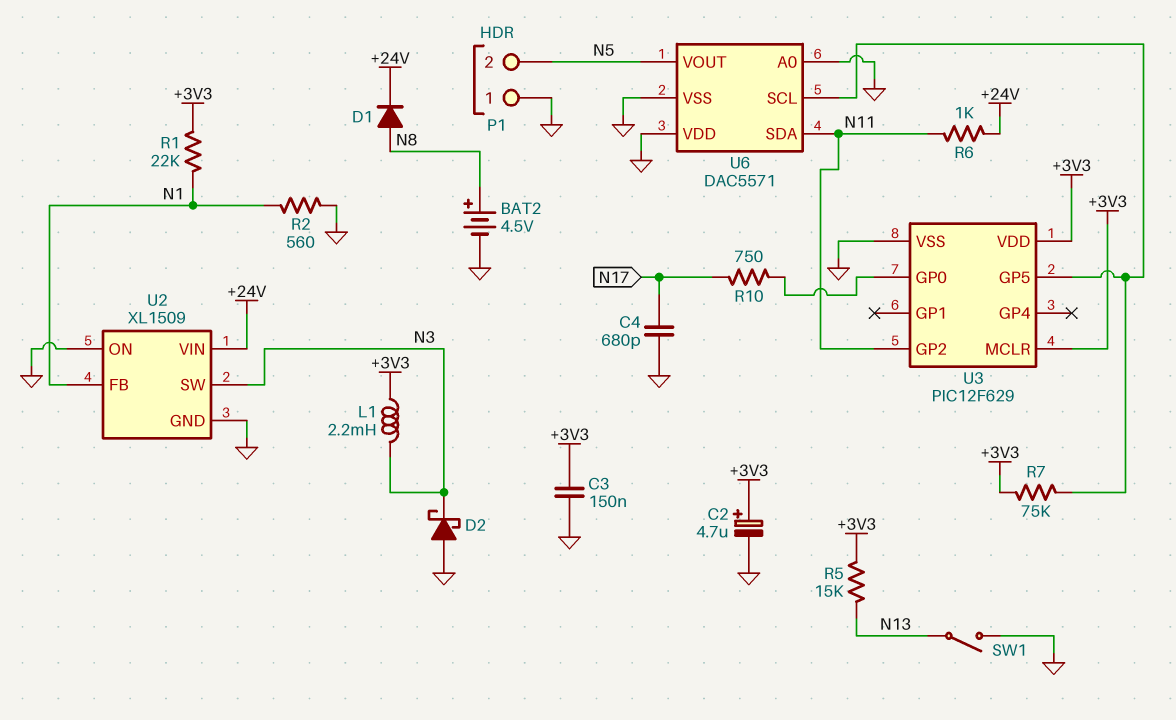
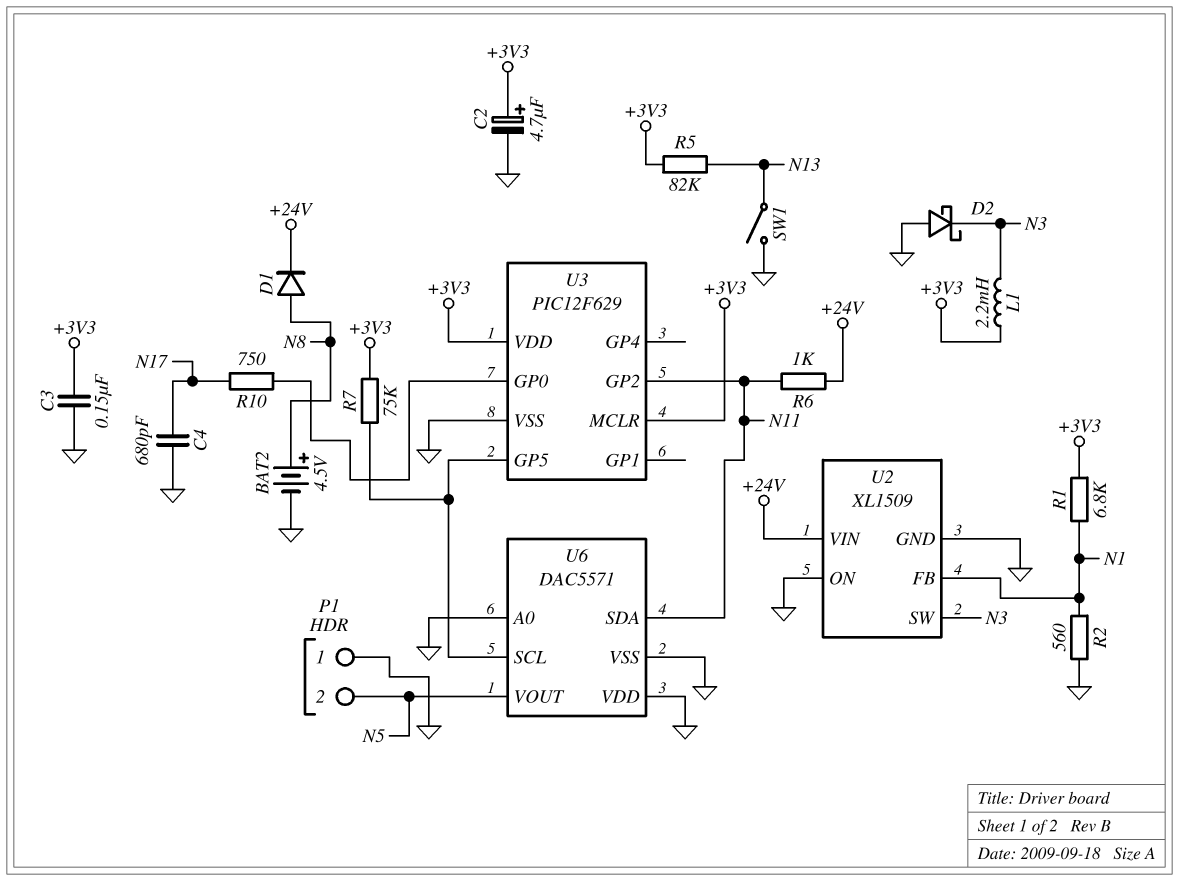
R1: 22k (+3V3, N1) -> 6.8k (+3V3, N1)
R5: 15k (+3V3, N13) -> 82k (+3V3, N13)

